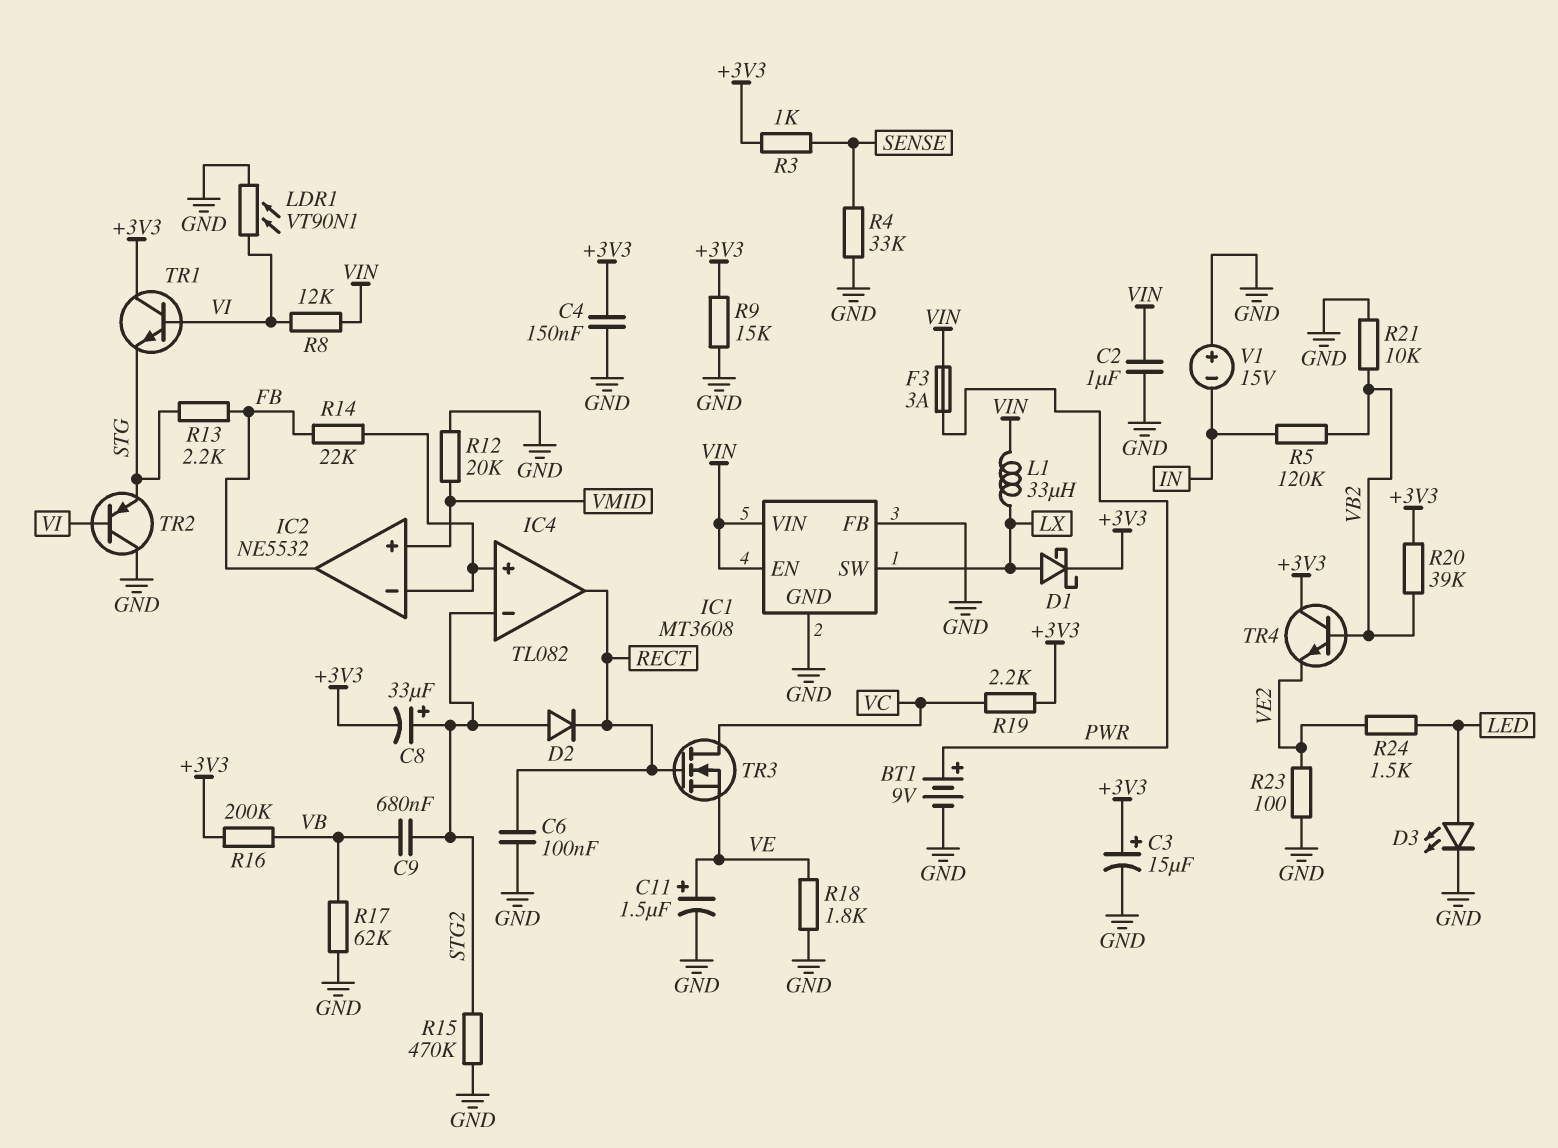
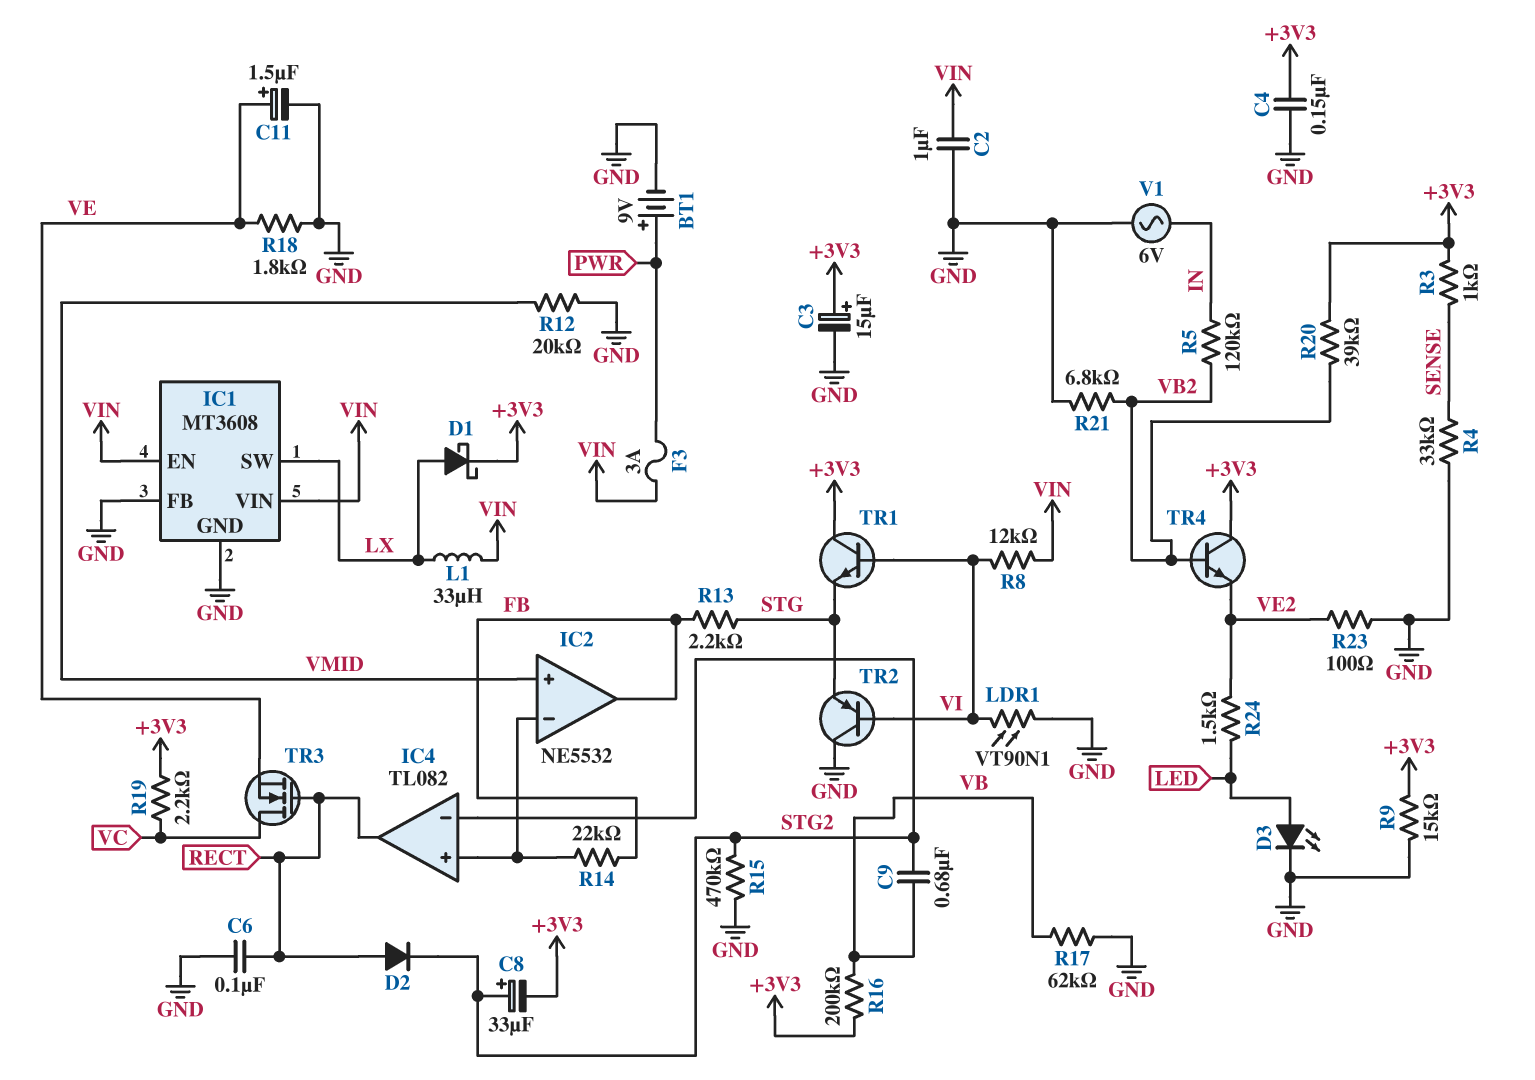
D2: diode (A STG2, K RECT) -> diode (A RECT, K STG2)
R21: 10k (GND, VB2) -> 6.8k (GND, VB2)
V1: 15V (plus GND, minus IN) -> AC 6V (GND, IN)

